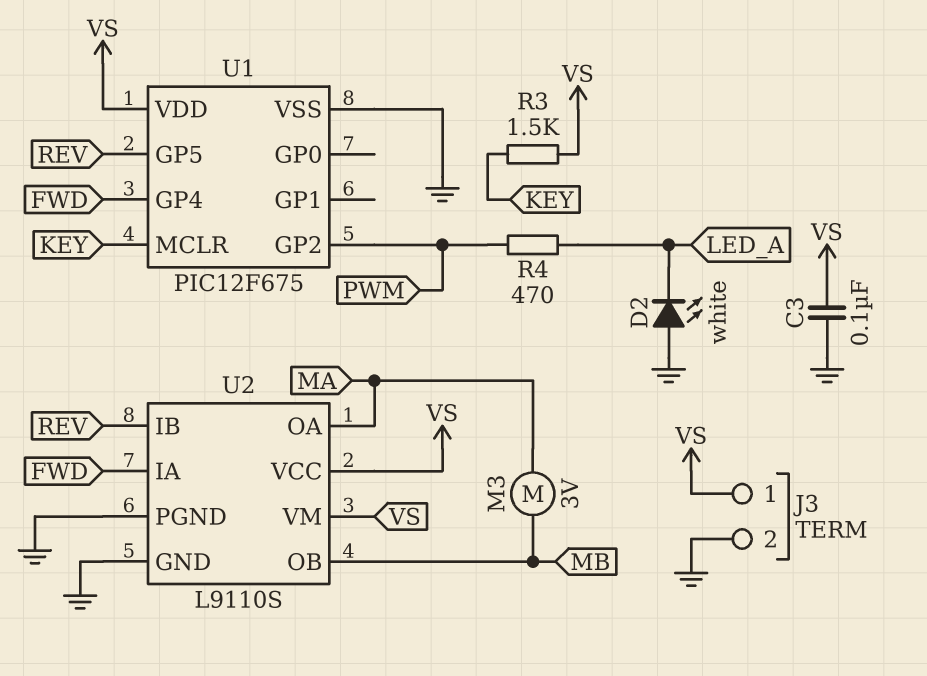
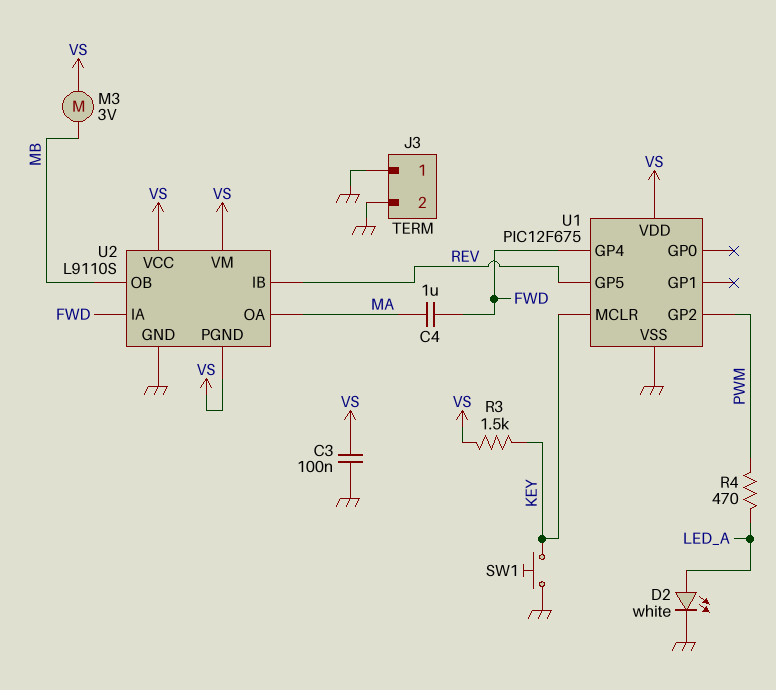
C4: none -> 1uF (FWD, MA)
D2: LED white (A GND, K LED_A) -> LED white (A LED_A, K GND)
J3 pin 1: VS -> GND
M3: motor 3V (MA, MB) -> motor 3V (MB, VS)
SW1: none -> button (GND, KEY)
U2 pin PGND: GND -> VS

